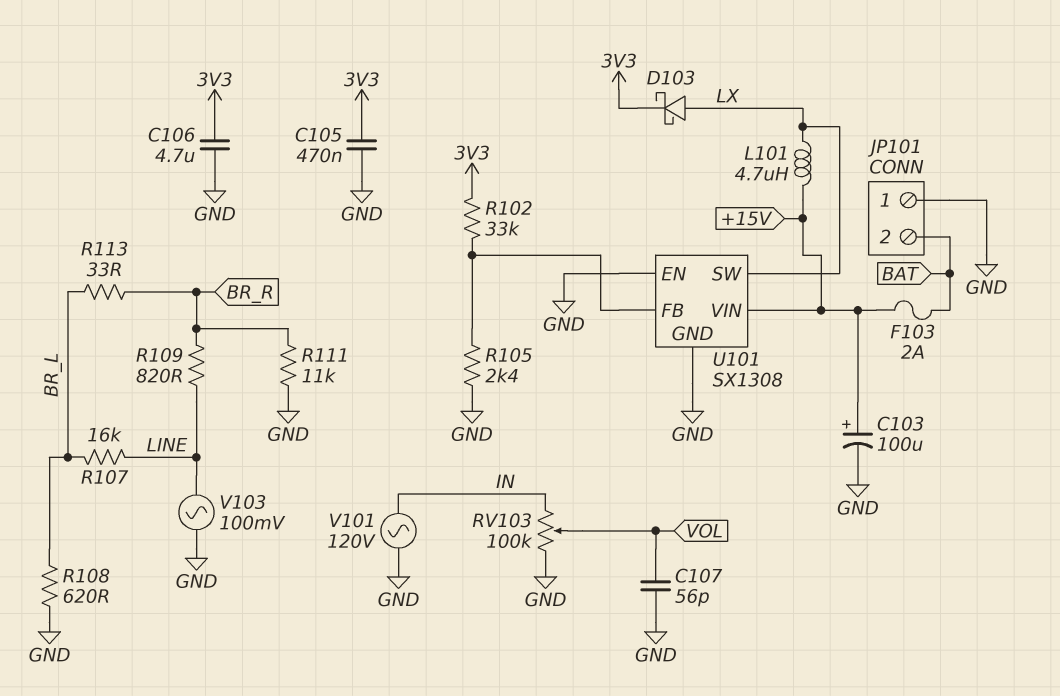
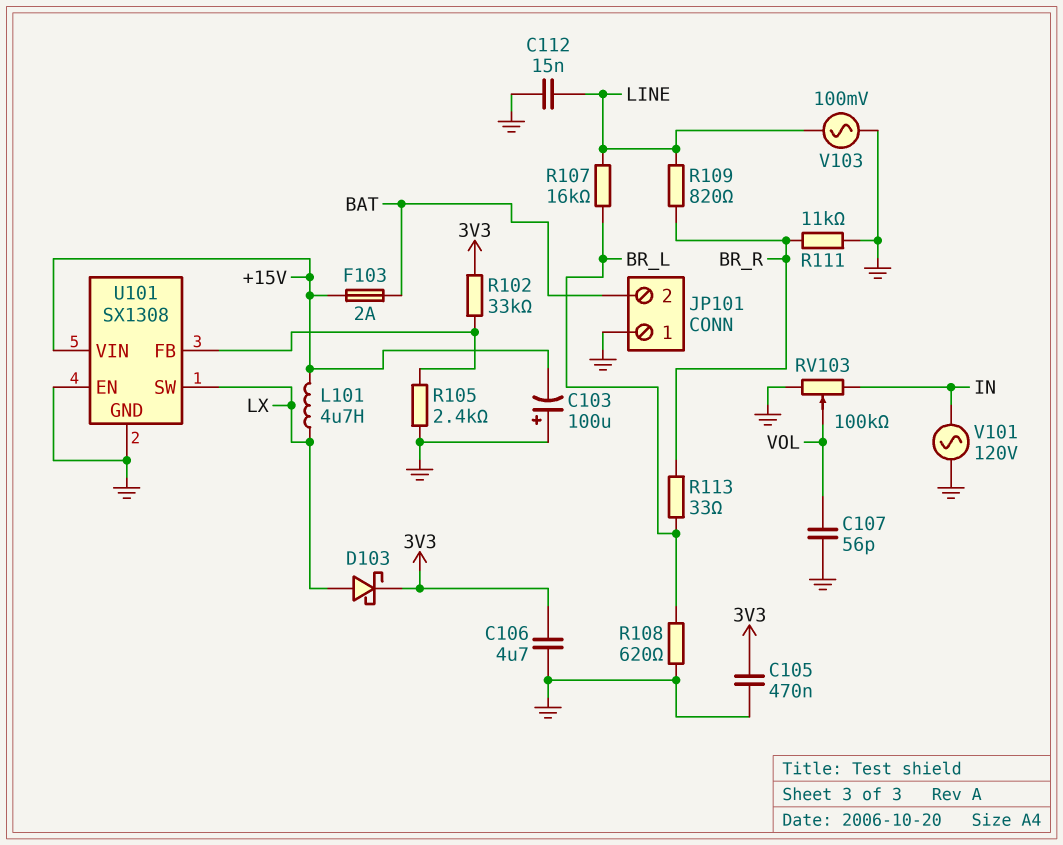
C103: 100uF (plus +15V, minus GND) -> 100uF (plus GND, minus +15V)
C112: none -> 15nF (GND, LINE)

